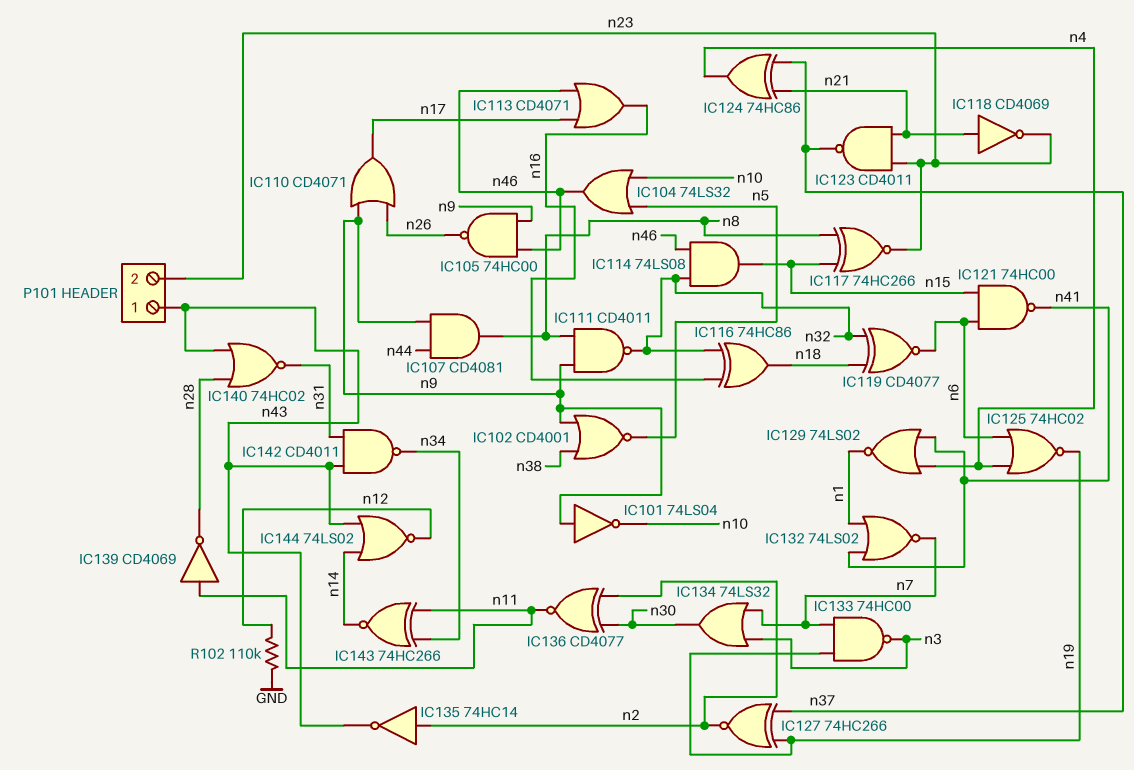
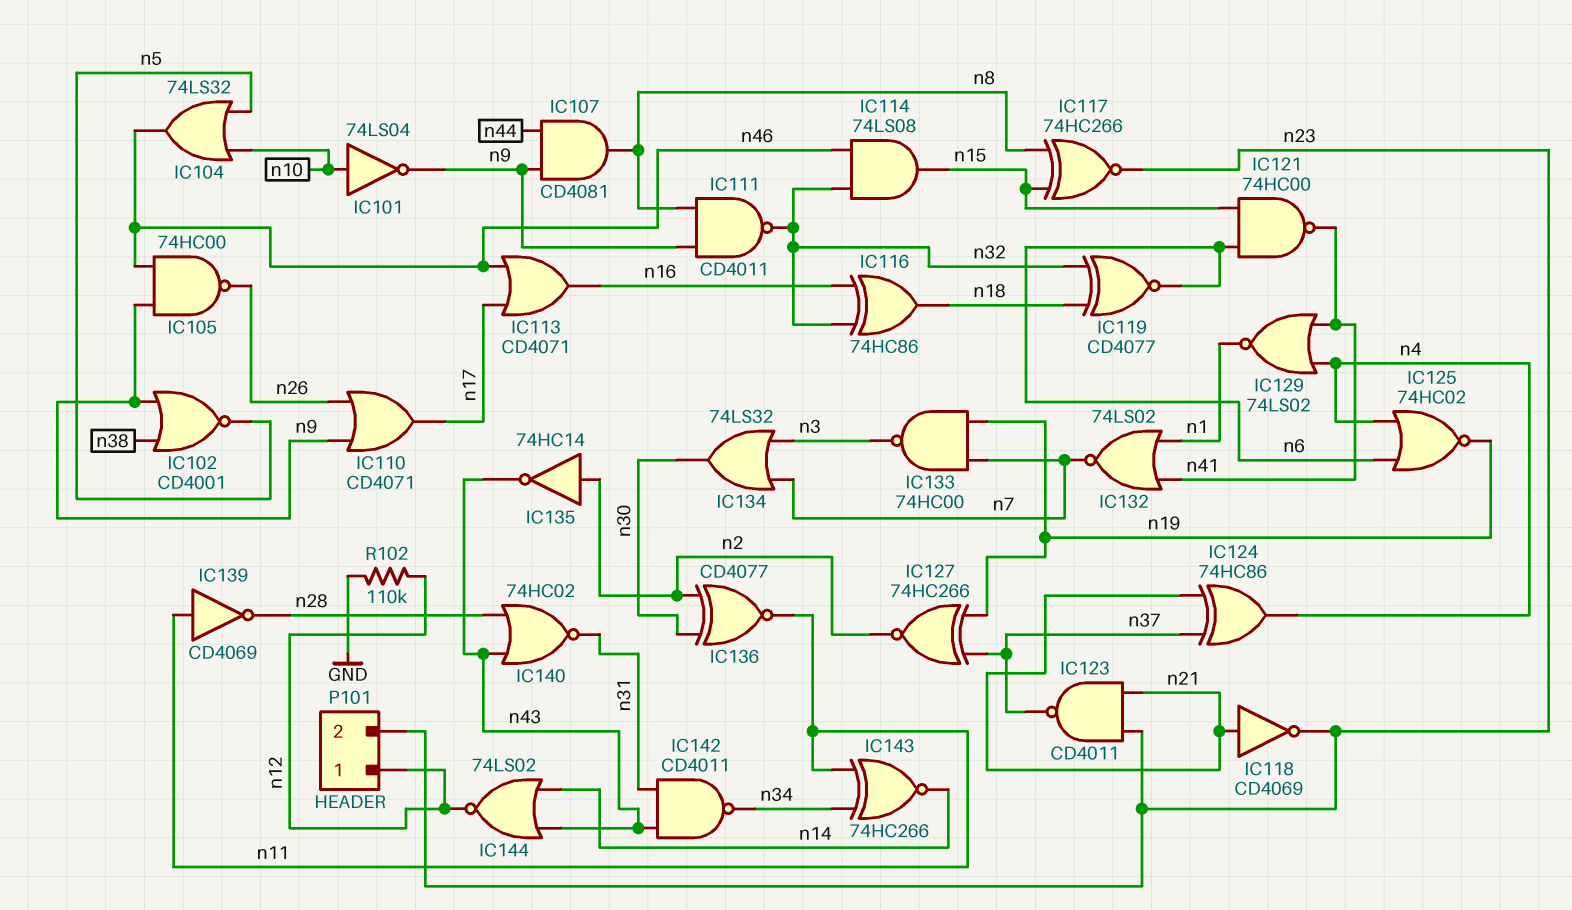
IC101: NOT 74LS04 (in n9, out n10) -> NOT 74LS04 (in n10, out n9)
P101 pin 1: n43 -> n12

